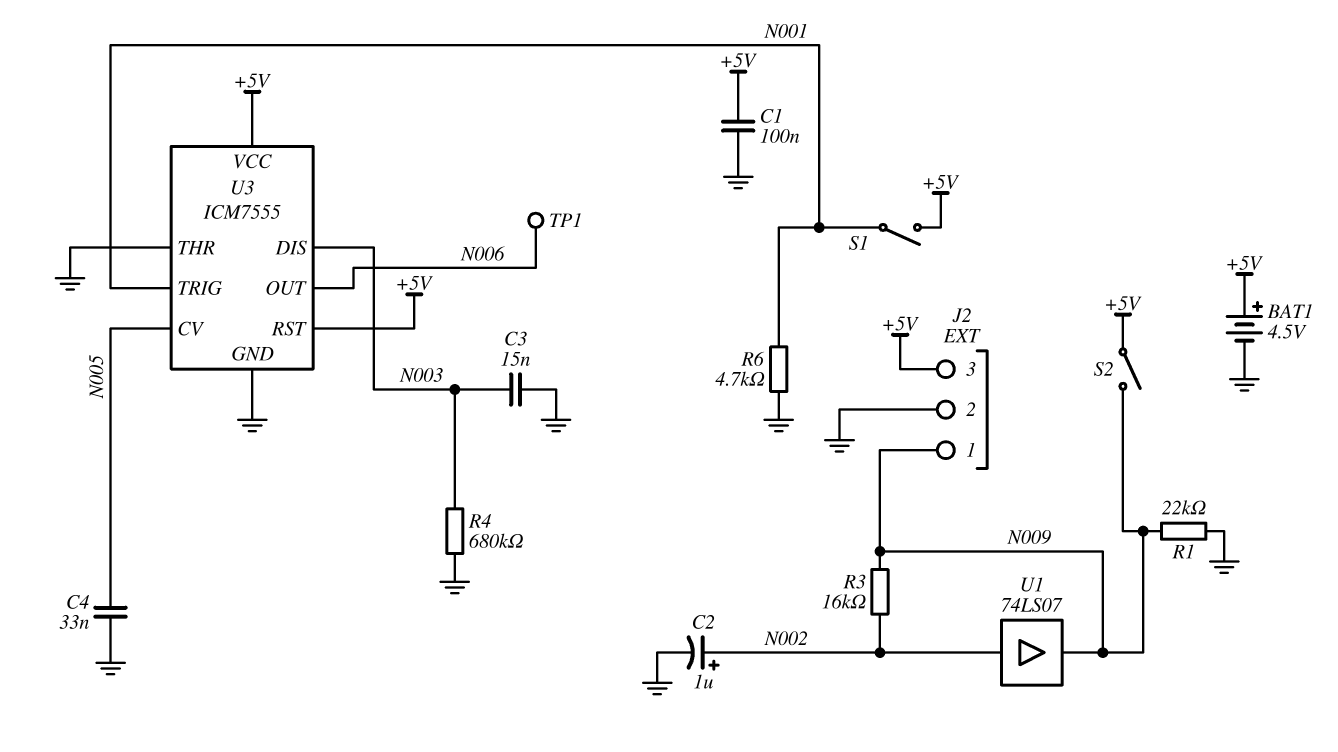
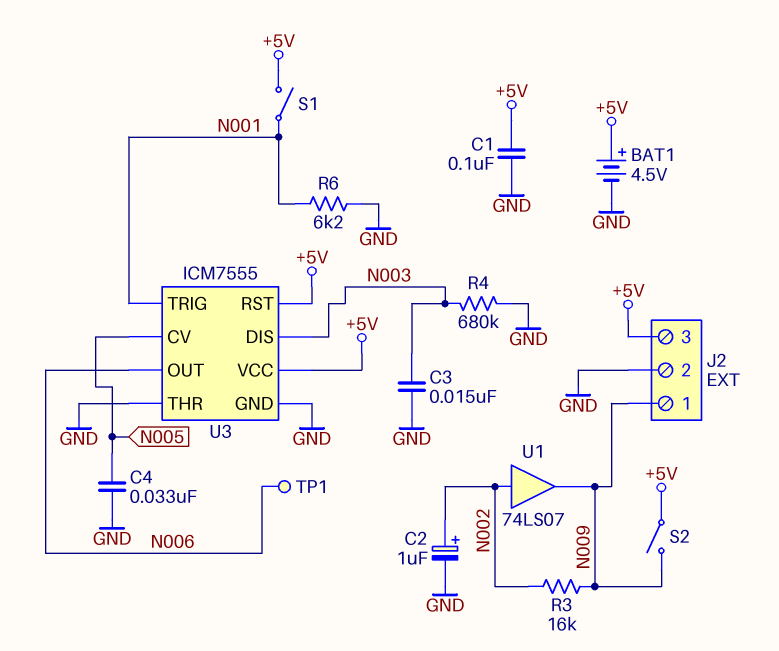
R1: 22k (GND, N009) -> none
R6: 4.7k (GND, N001) -> 6.2k (GND, N001)

